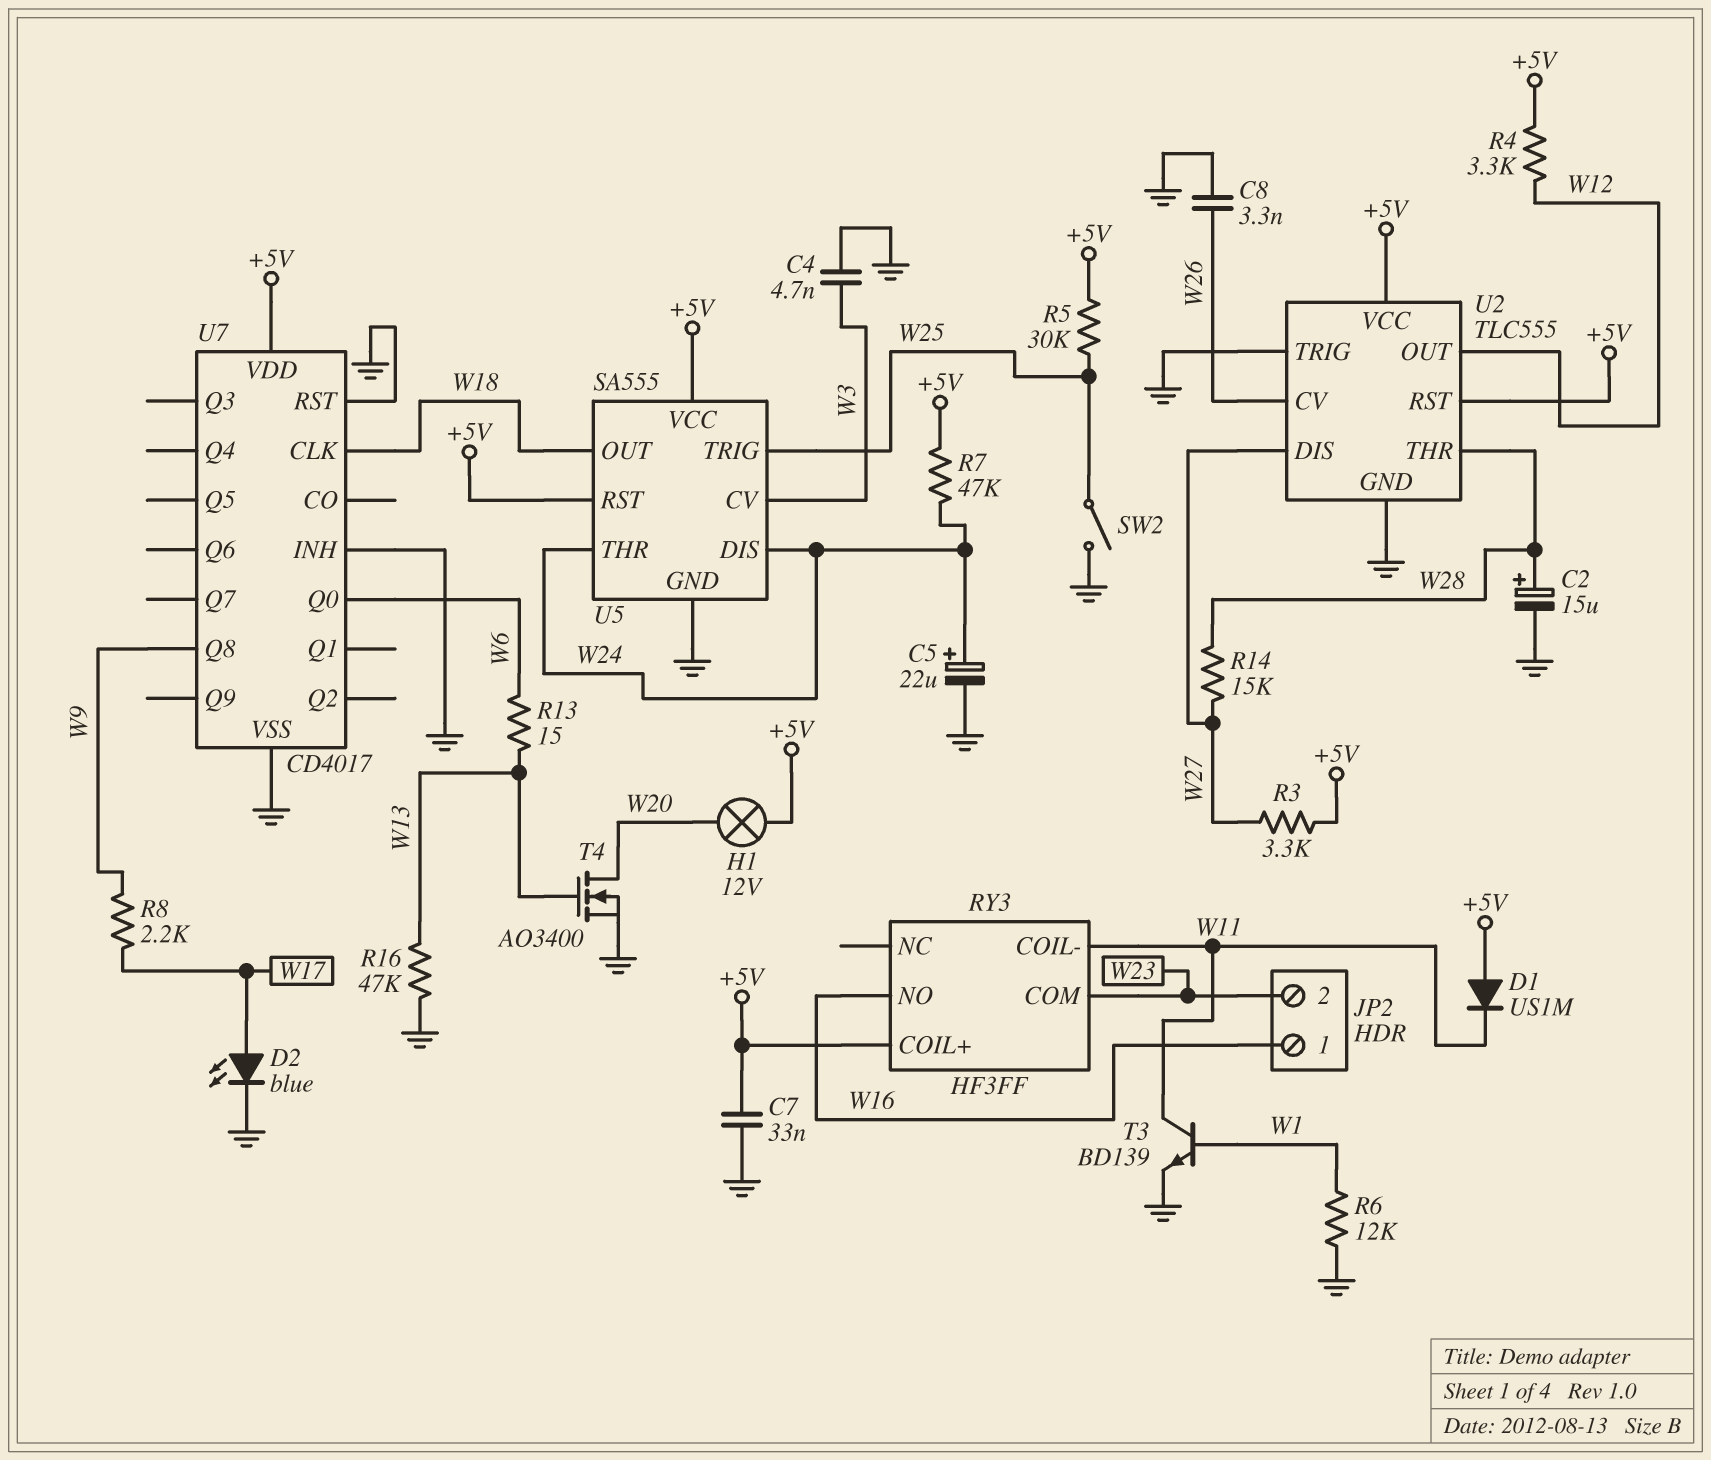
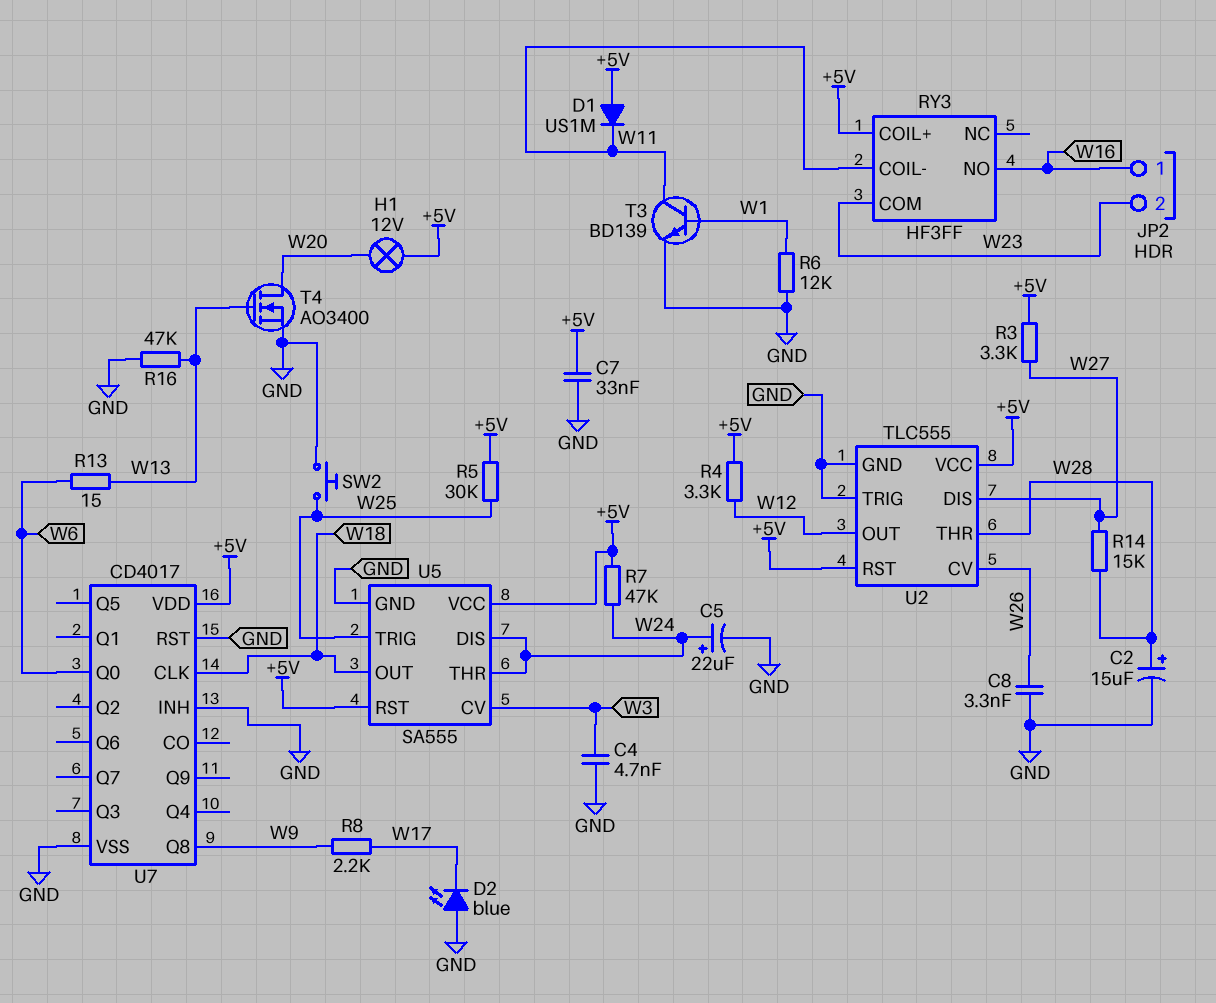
D2: LED blue (A W17, K GND) -> LED blue (A GND, K W17)
SW2: switch (GND, W25) -> button (GND, W25)

